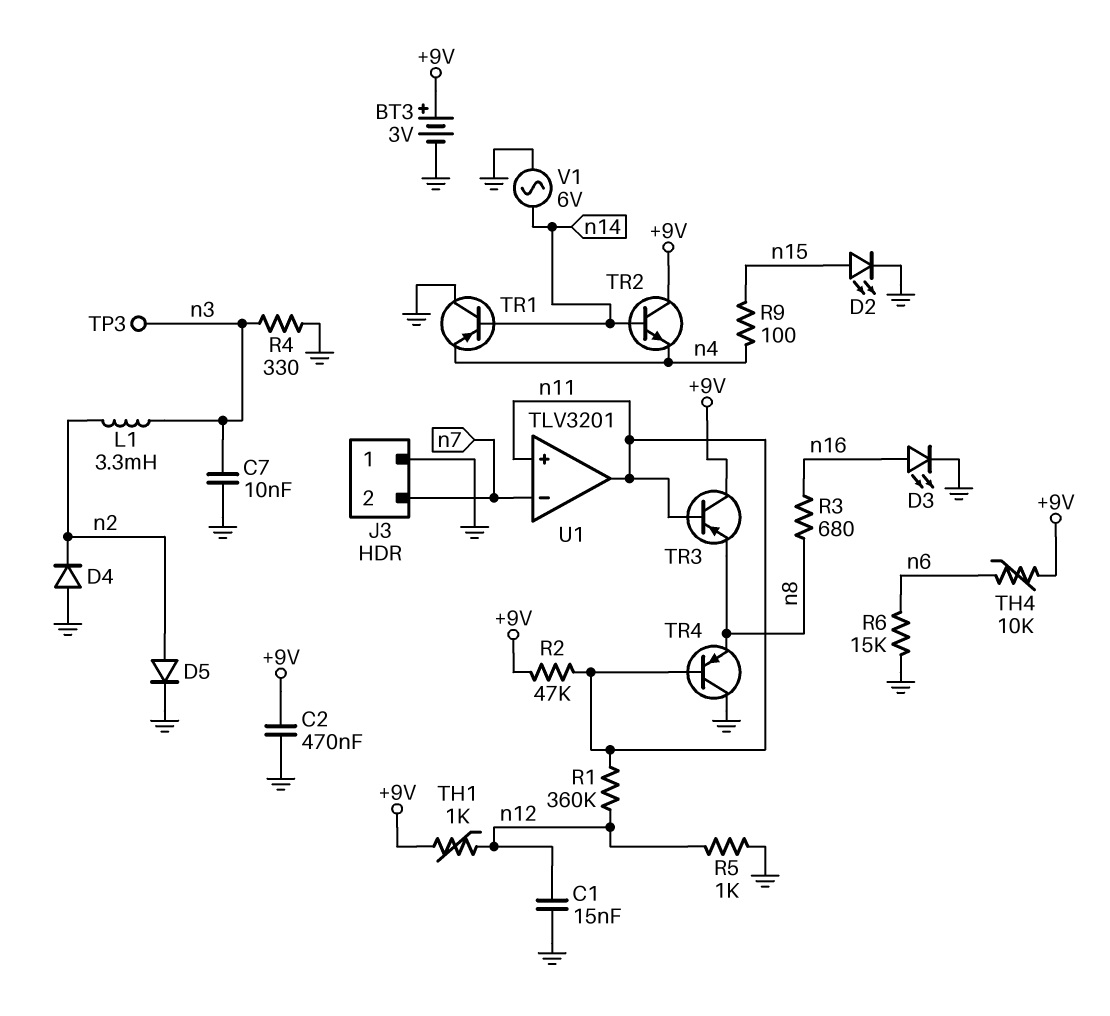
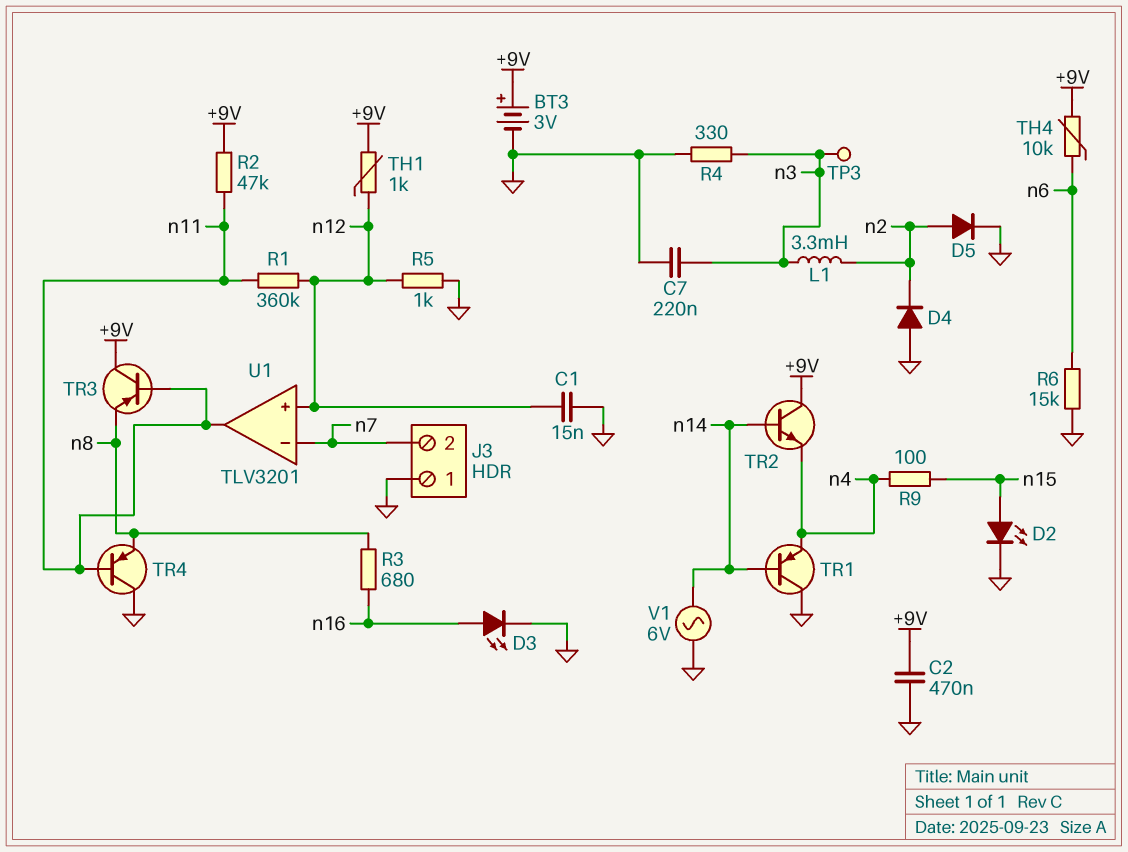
C7: 10nF (GND, n3) -> 220nF (GND, n3)
U1 pin in+: n11 -> n12

